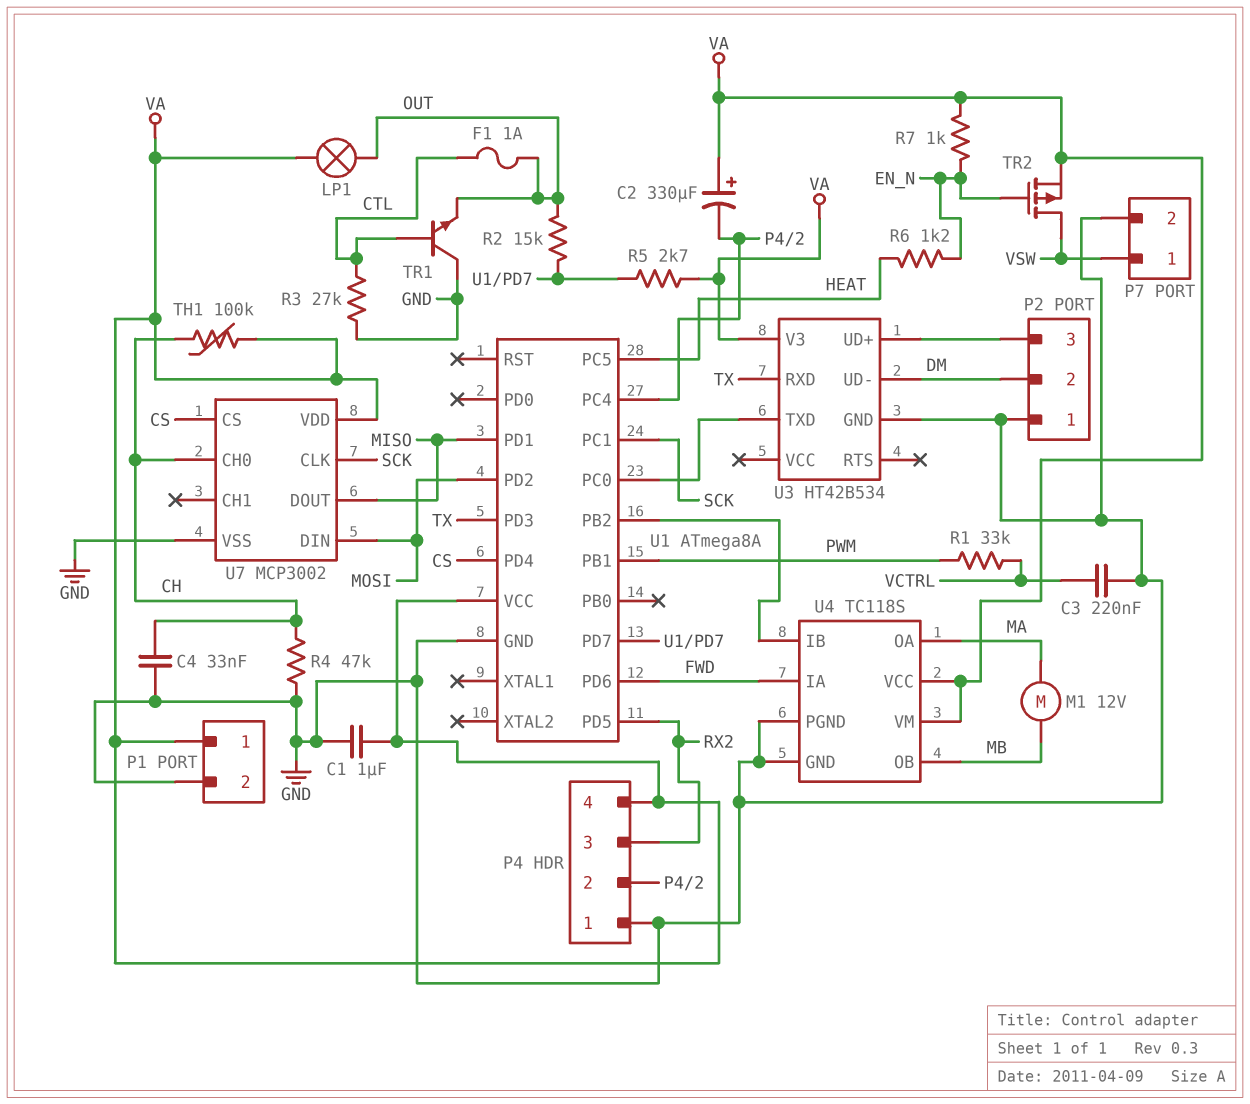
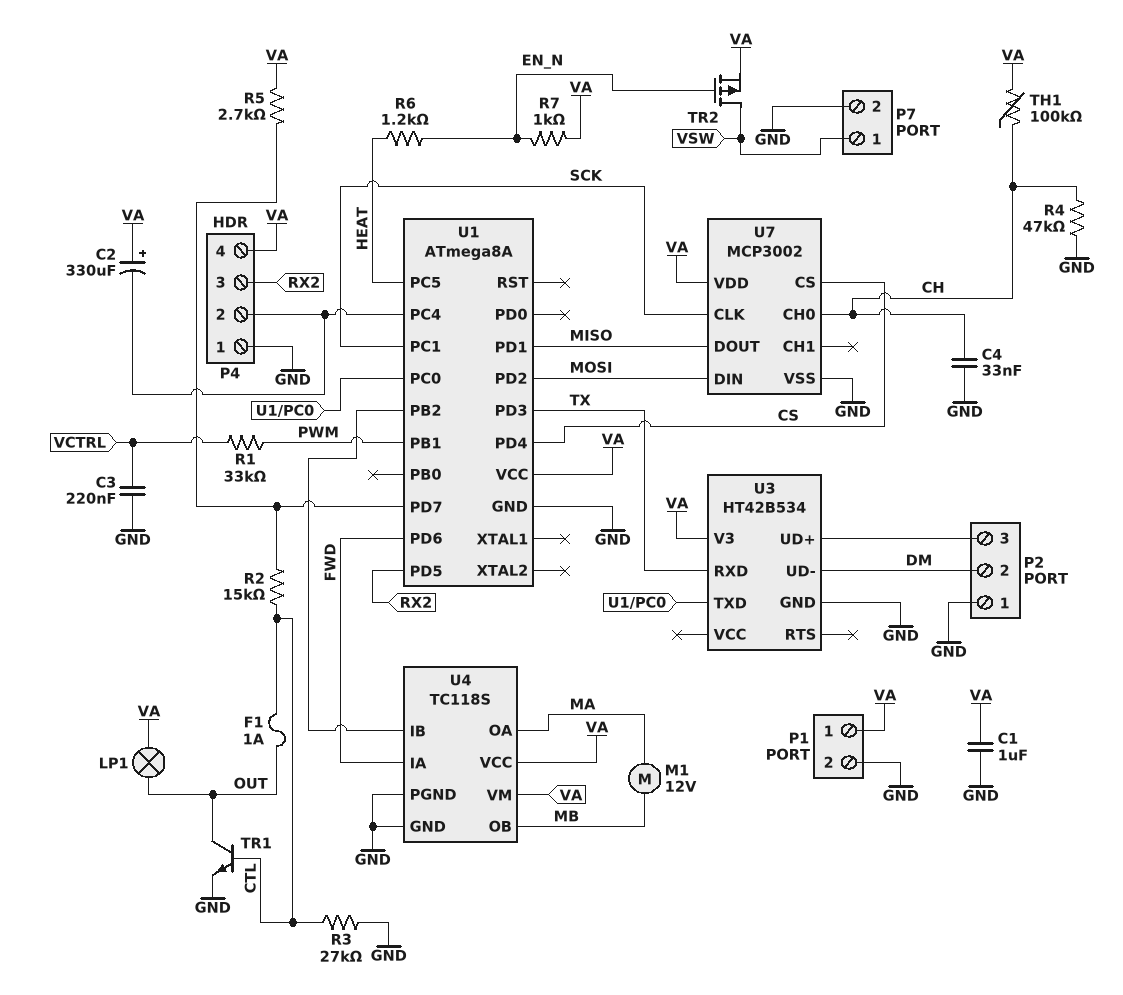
R2: 15k (OUT, U1/PD7) -> 15k (CTL, U1/PD7)
TR1: NPN (B CTL, C GND, E OUT) -> NPN (B CTL, C OUT, E GND)

